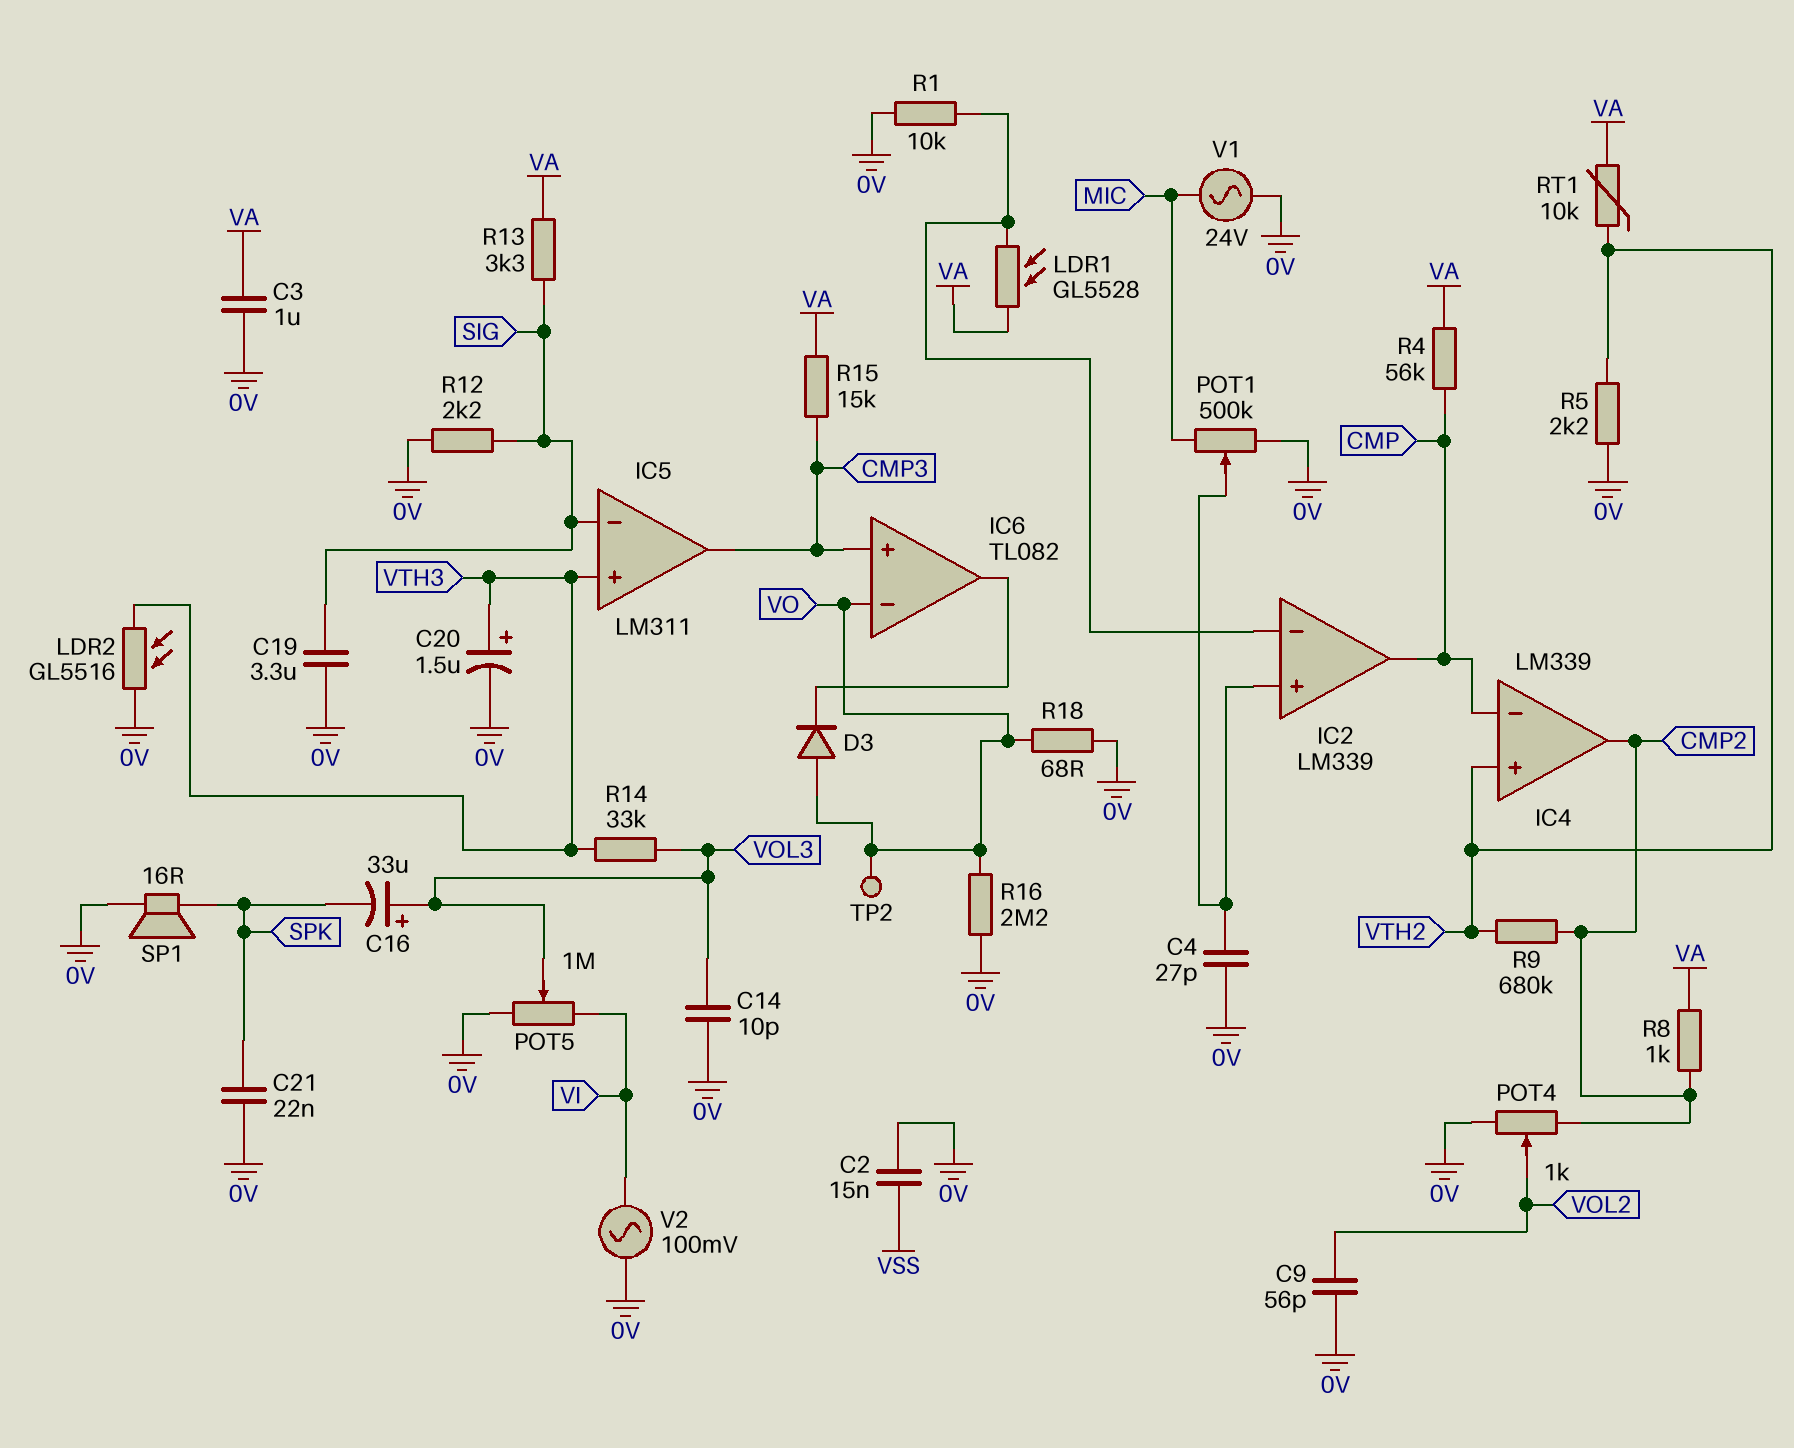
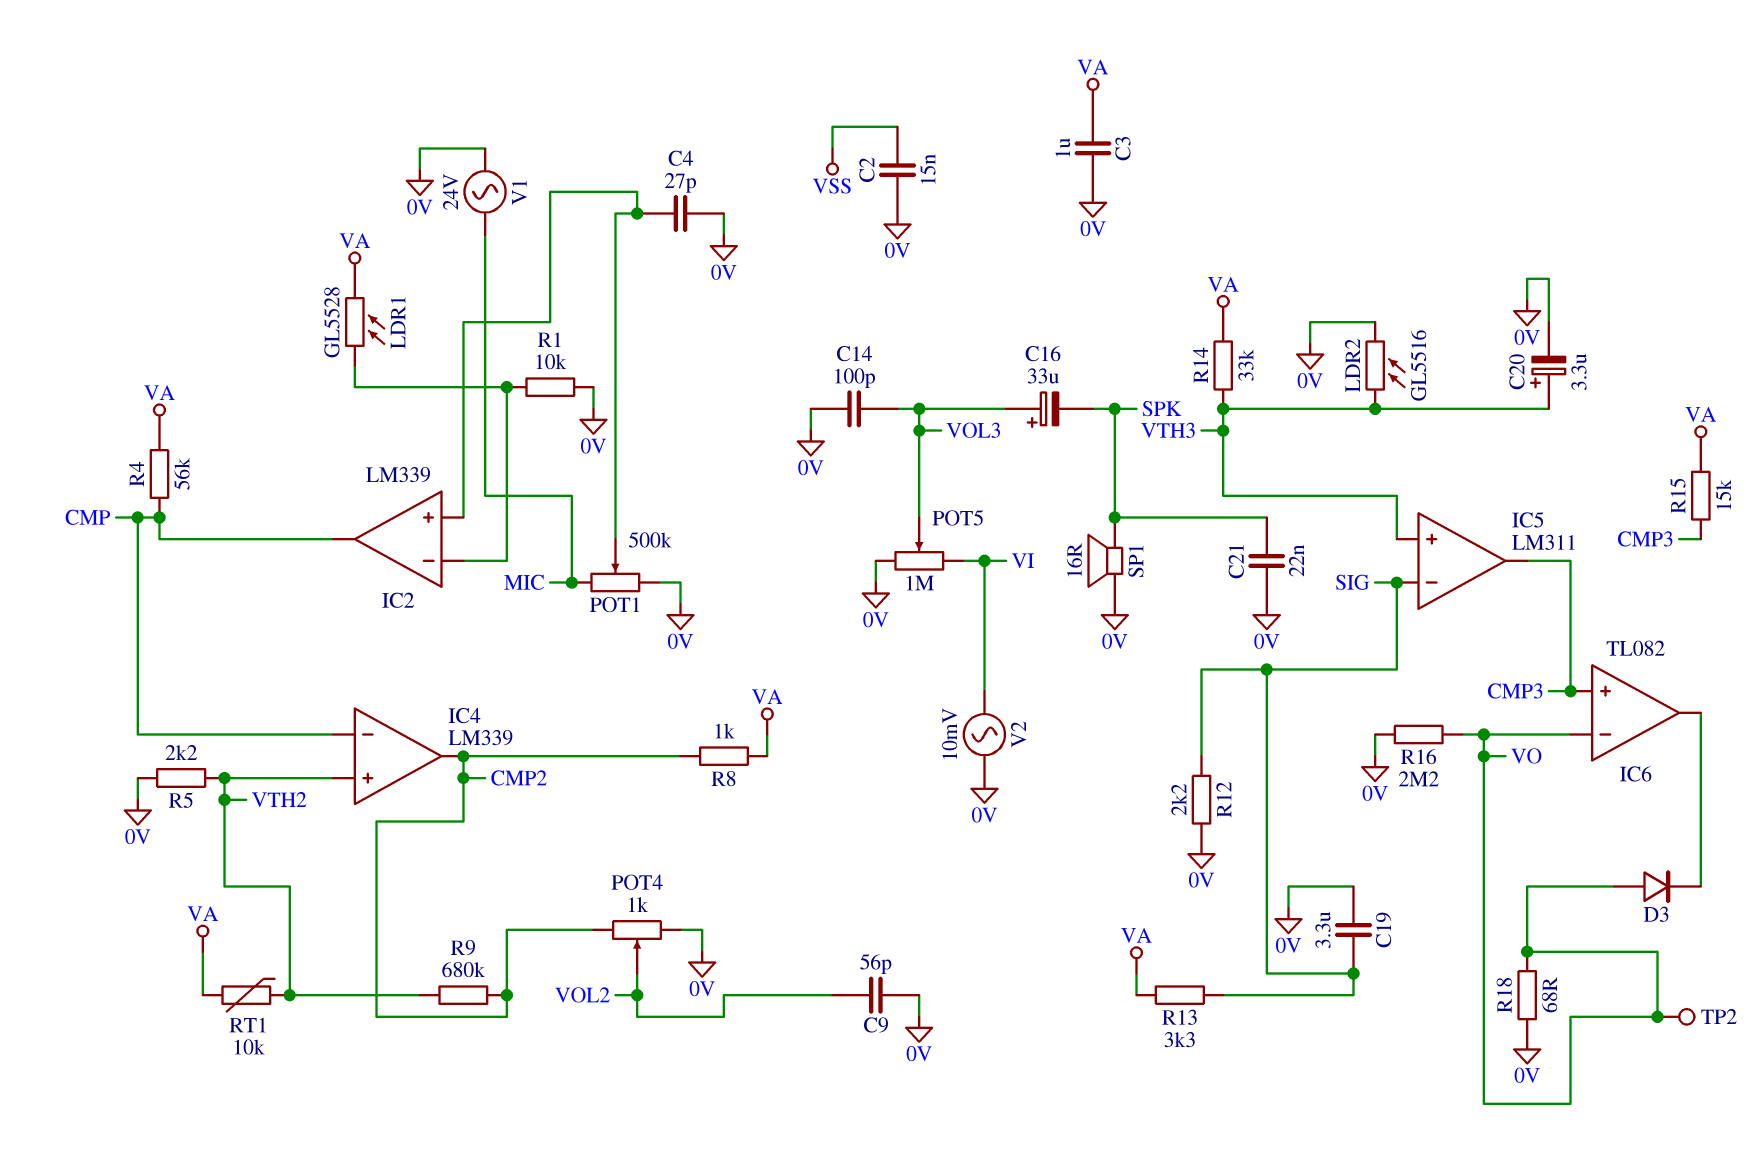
C14: 10pF (0V, VOL3) -> 100pF (0V, VOL3)
C20: 1.5uF (plus VTH3, minus 0V) -> 3.3uF (plus VTH3, minus 0V)
R14: 33k (VOL3, VTH3) -> 33k (VA, VTH3)
V2: AC 100mV (0V, VI) -> AC 10mV (0V, VI)

